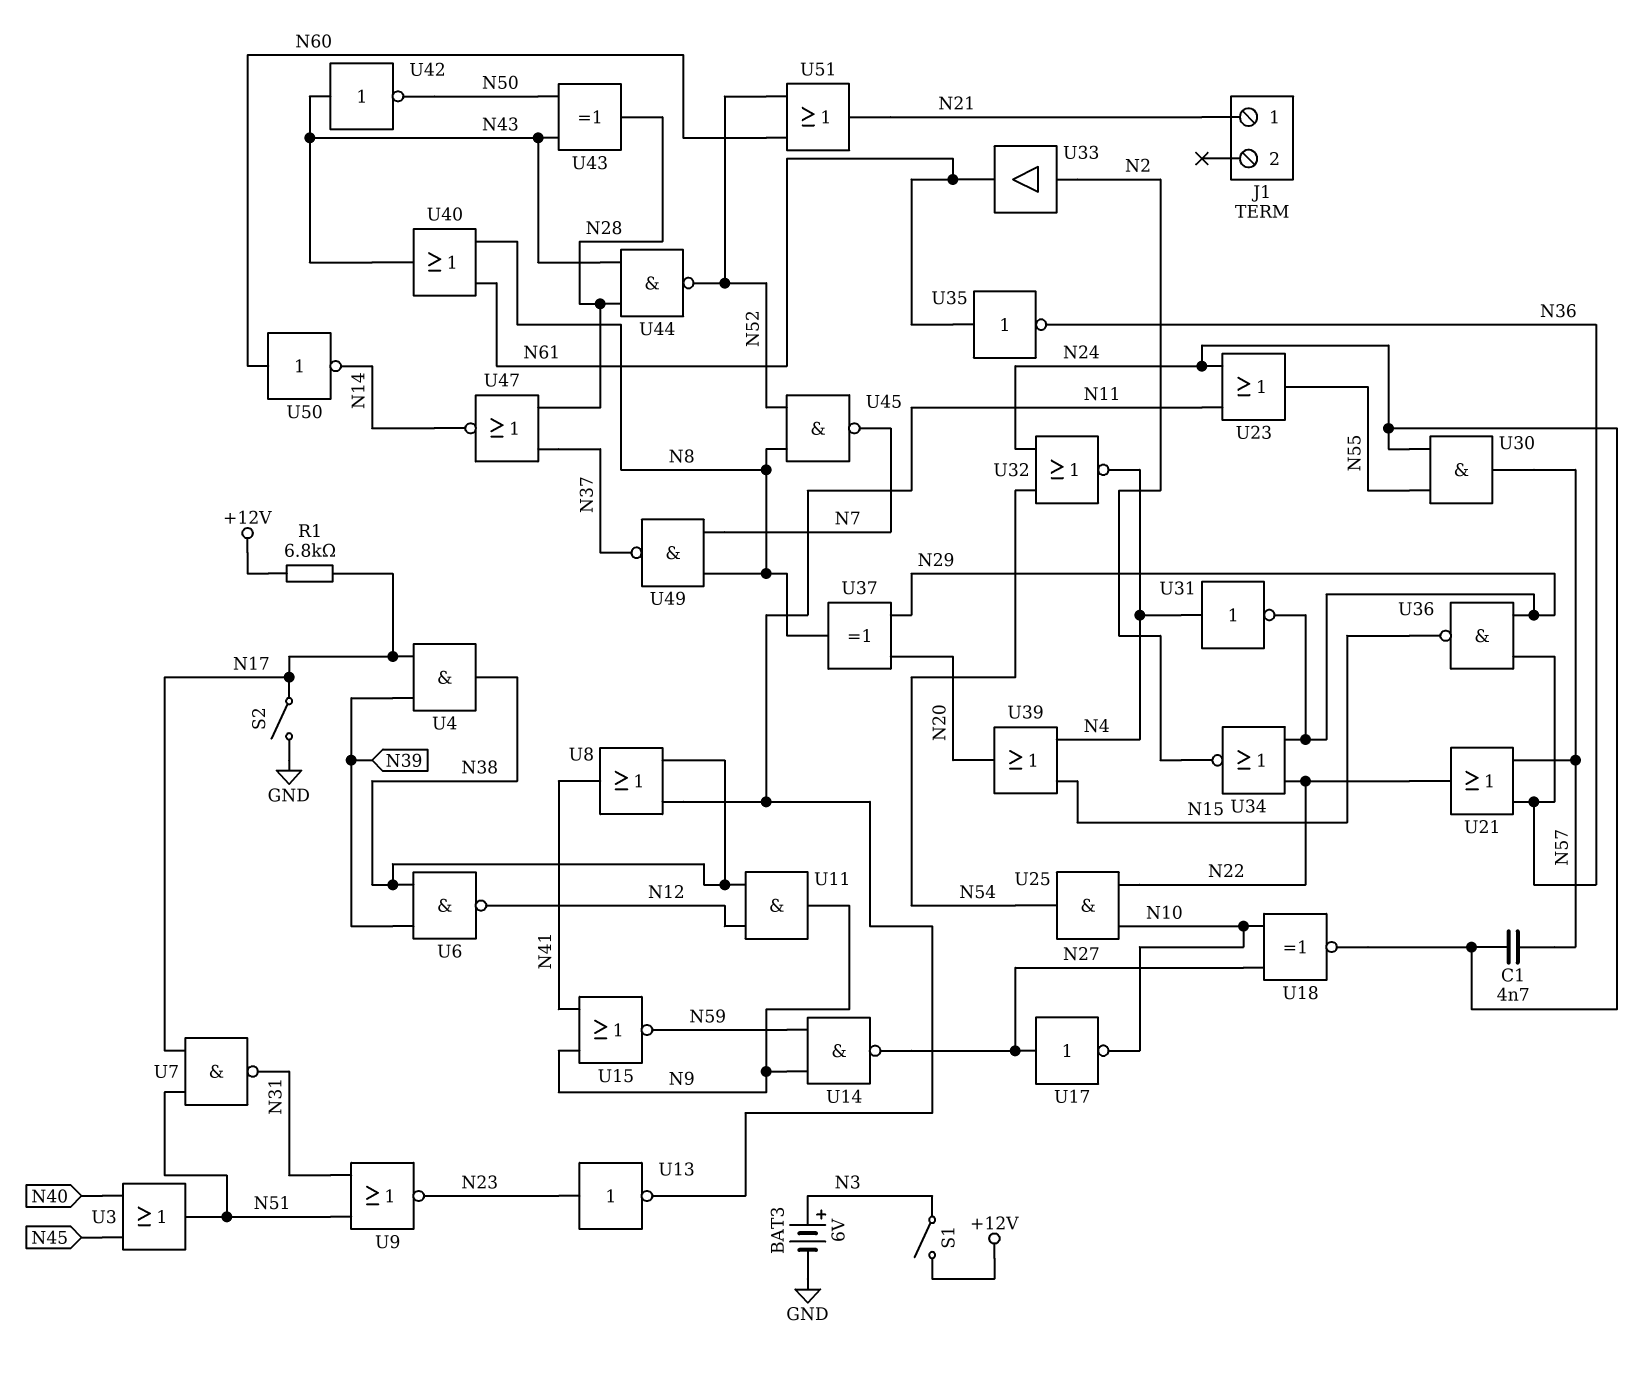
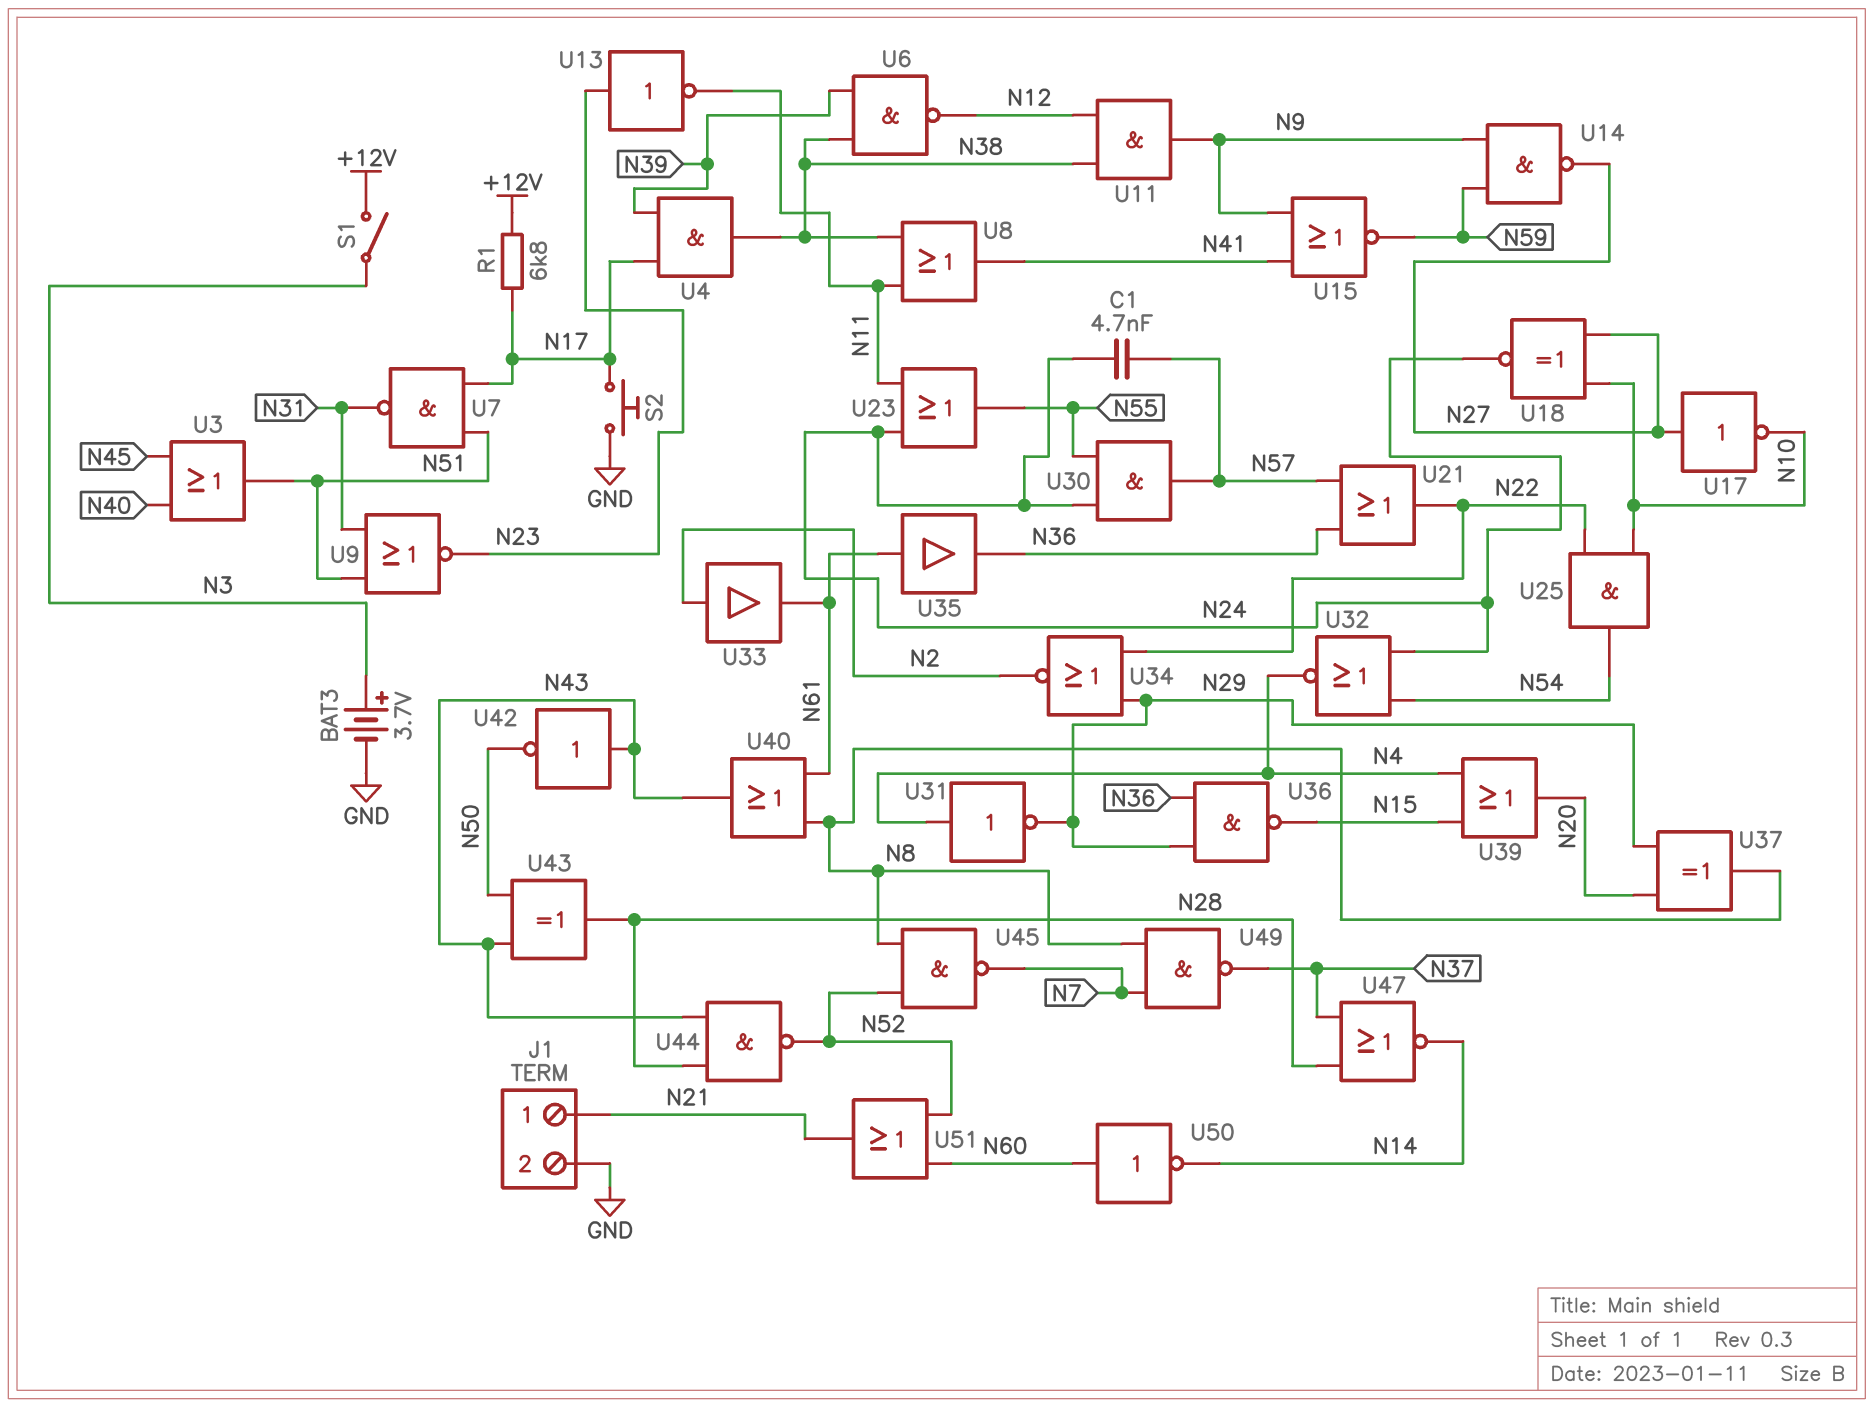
BAT3: 6V (plus N3, minus GND) -> 3.7V (plus N3, minus GND)
J1 pin 2: none -> GND
S2: switch (GND, N17) -> button (GND, N17)
U35: NOT (in N61, out N36) -> buffer (in N61, out N36)

